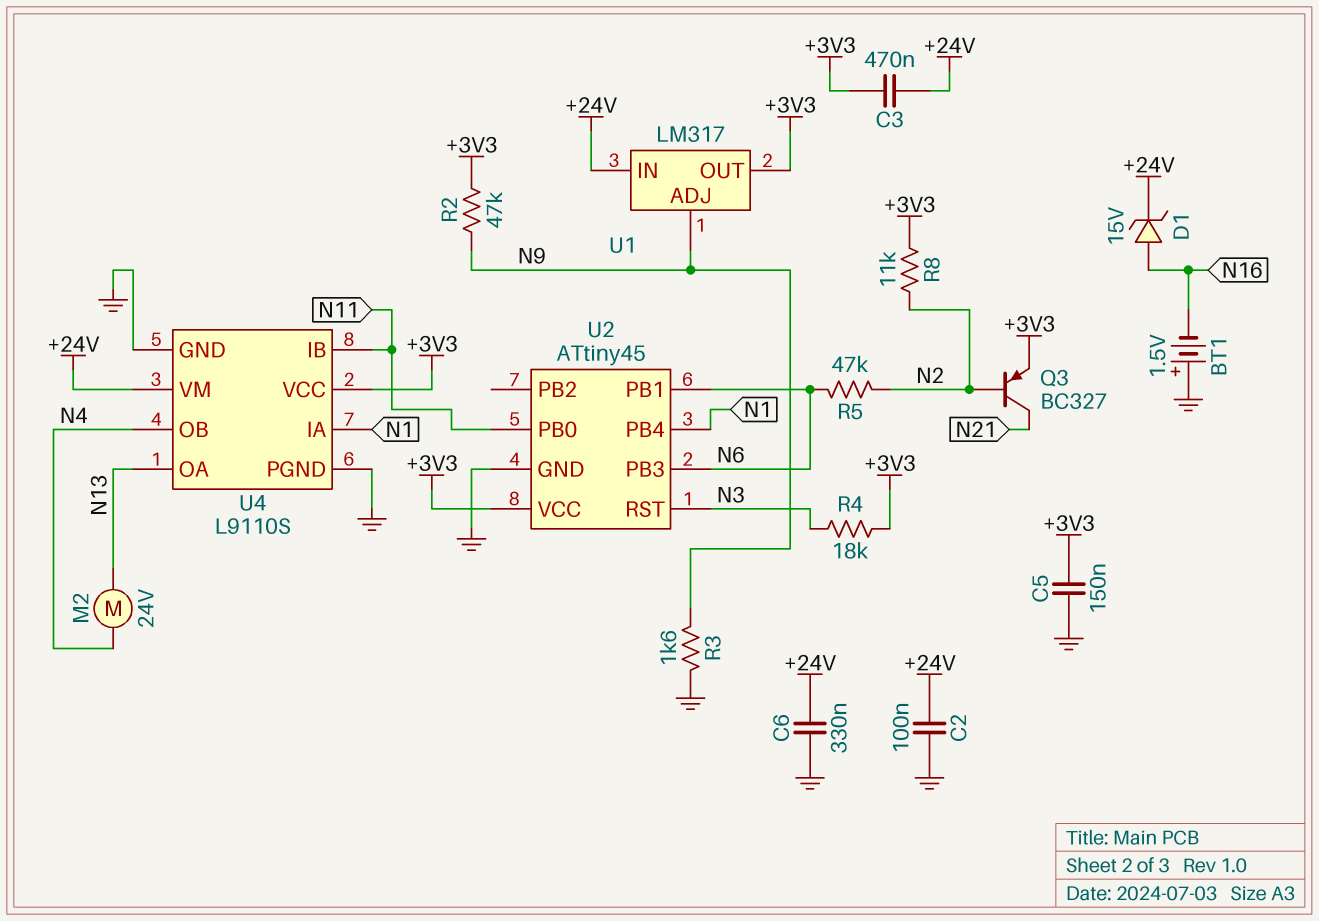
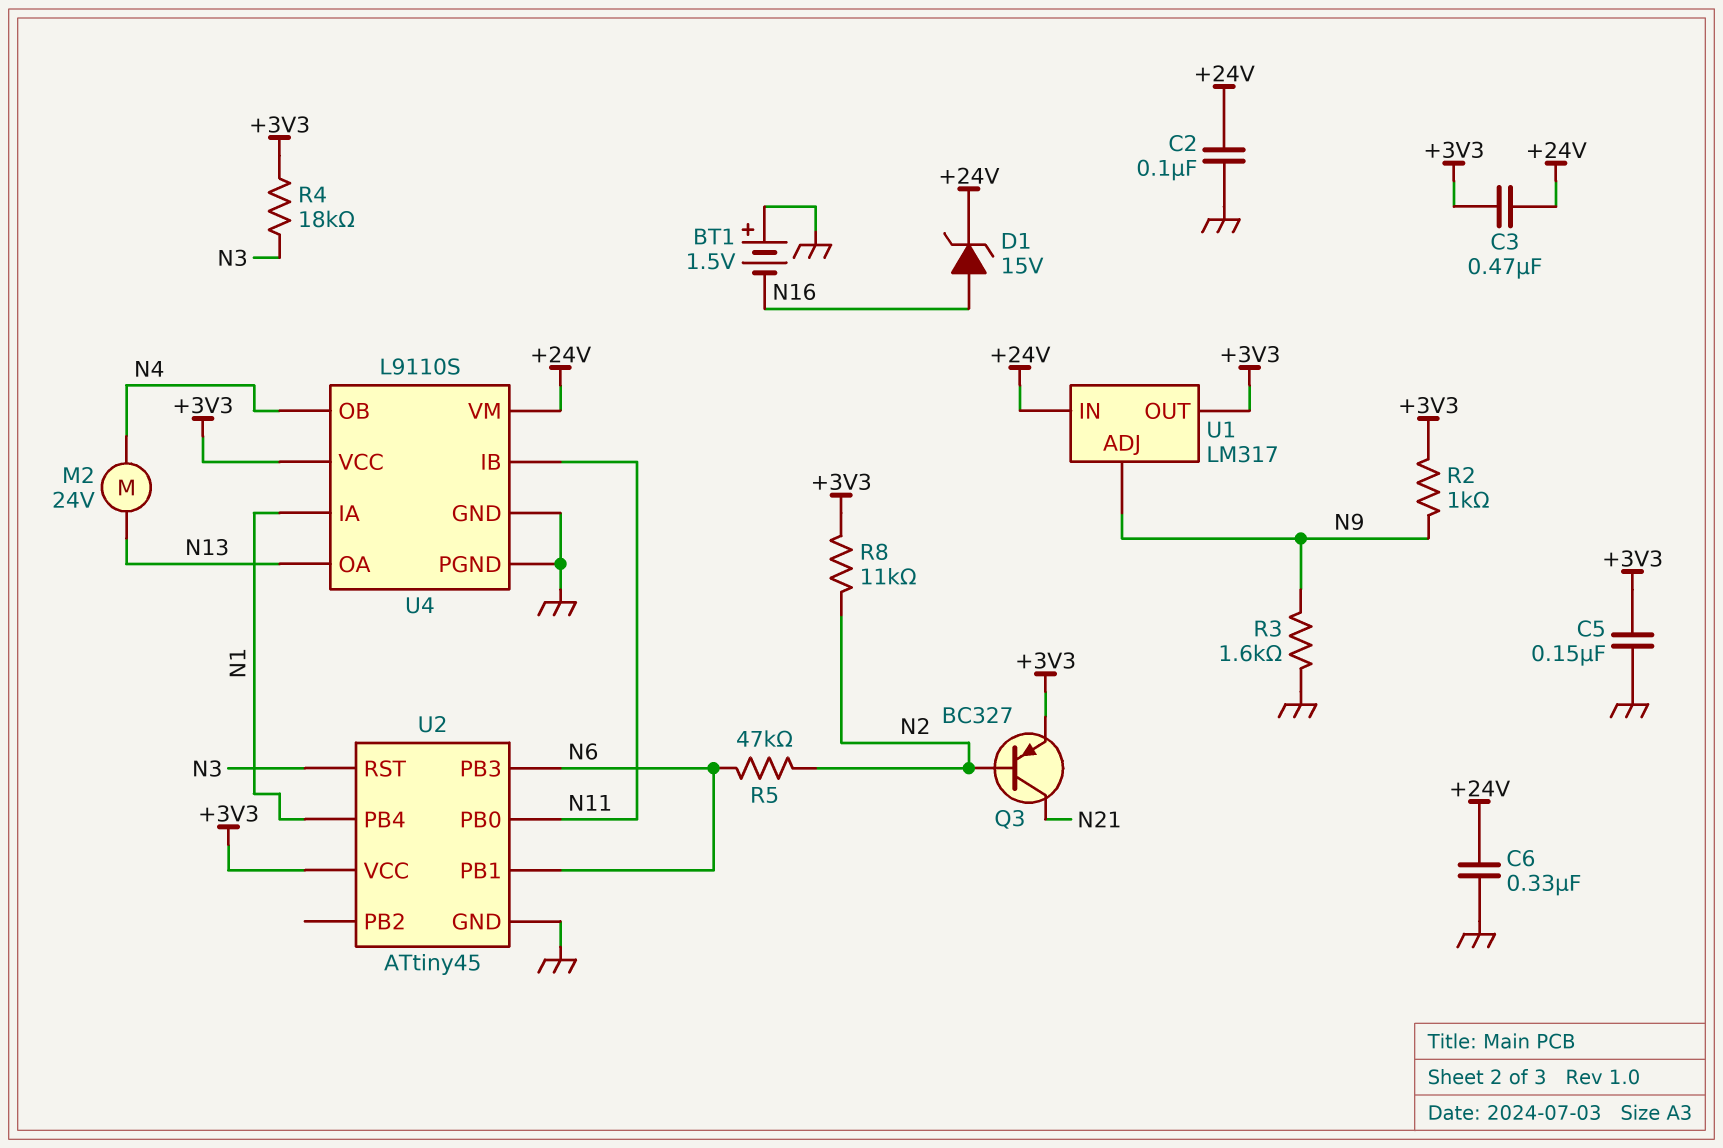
R2: 47k (+3V3, N9) -> 1k (+3V3, N9)

